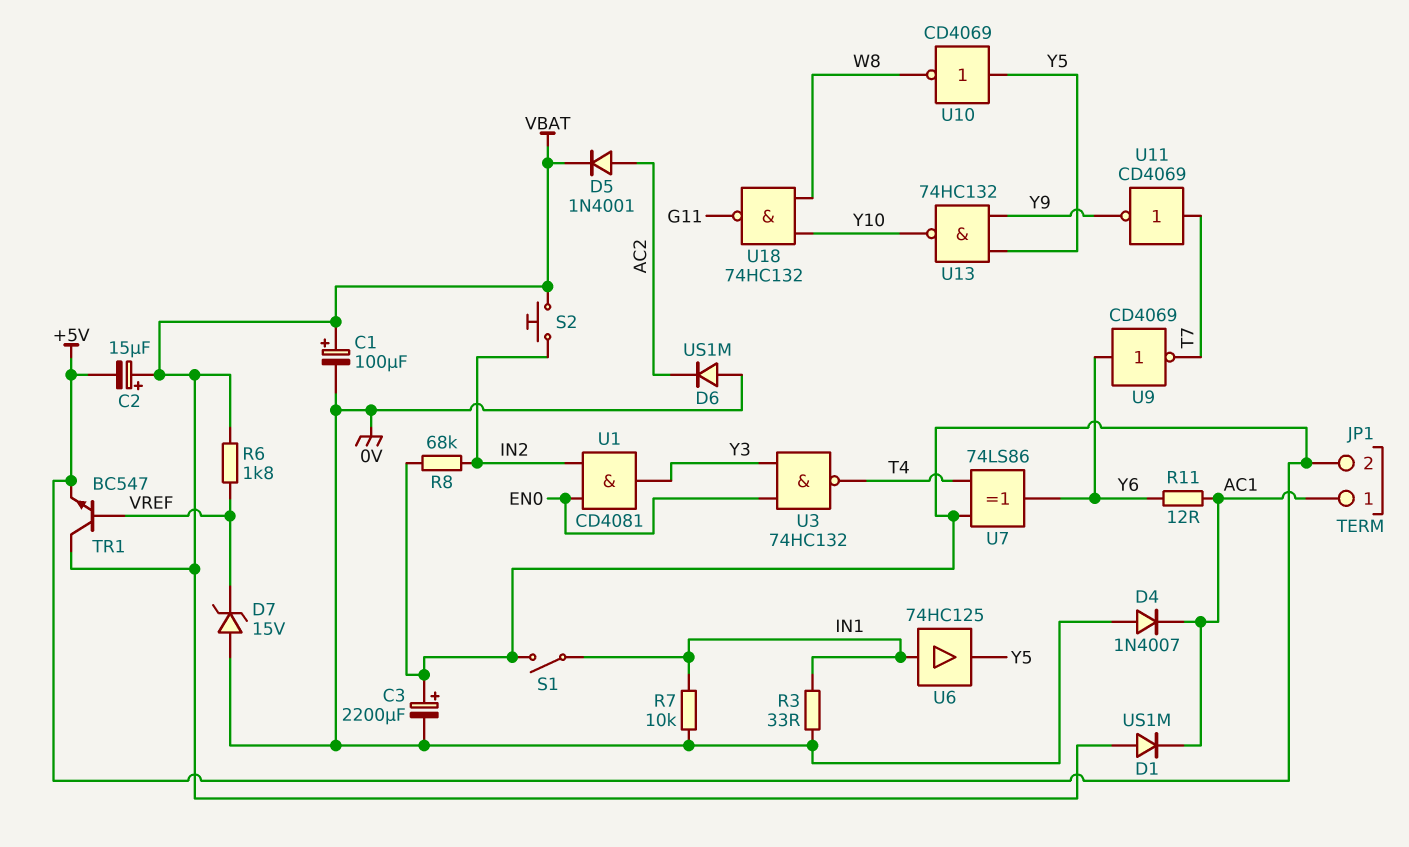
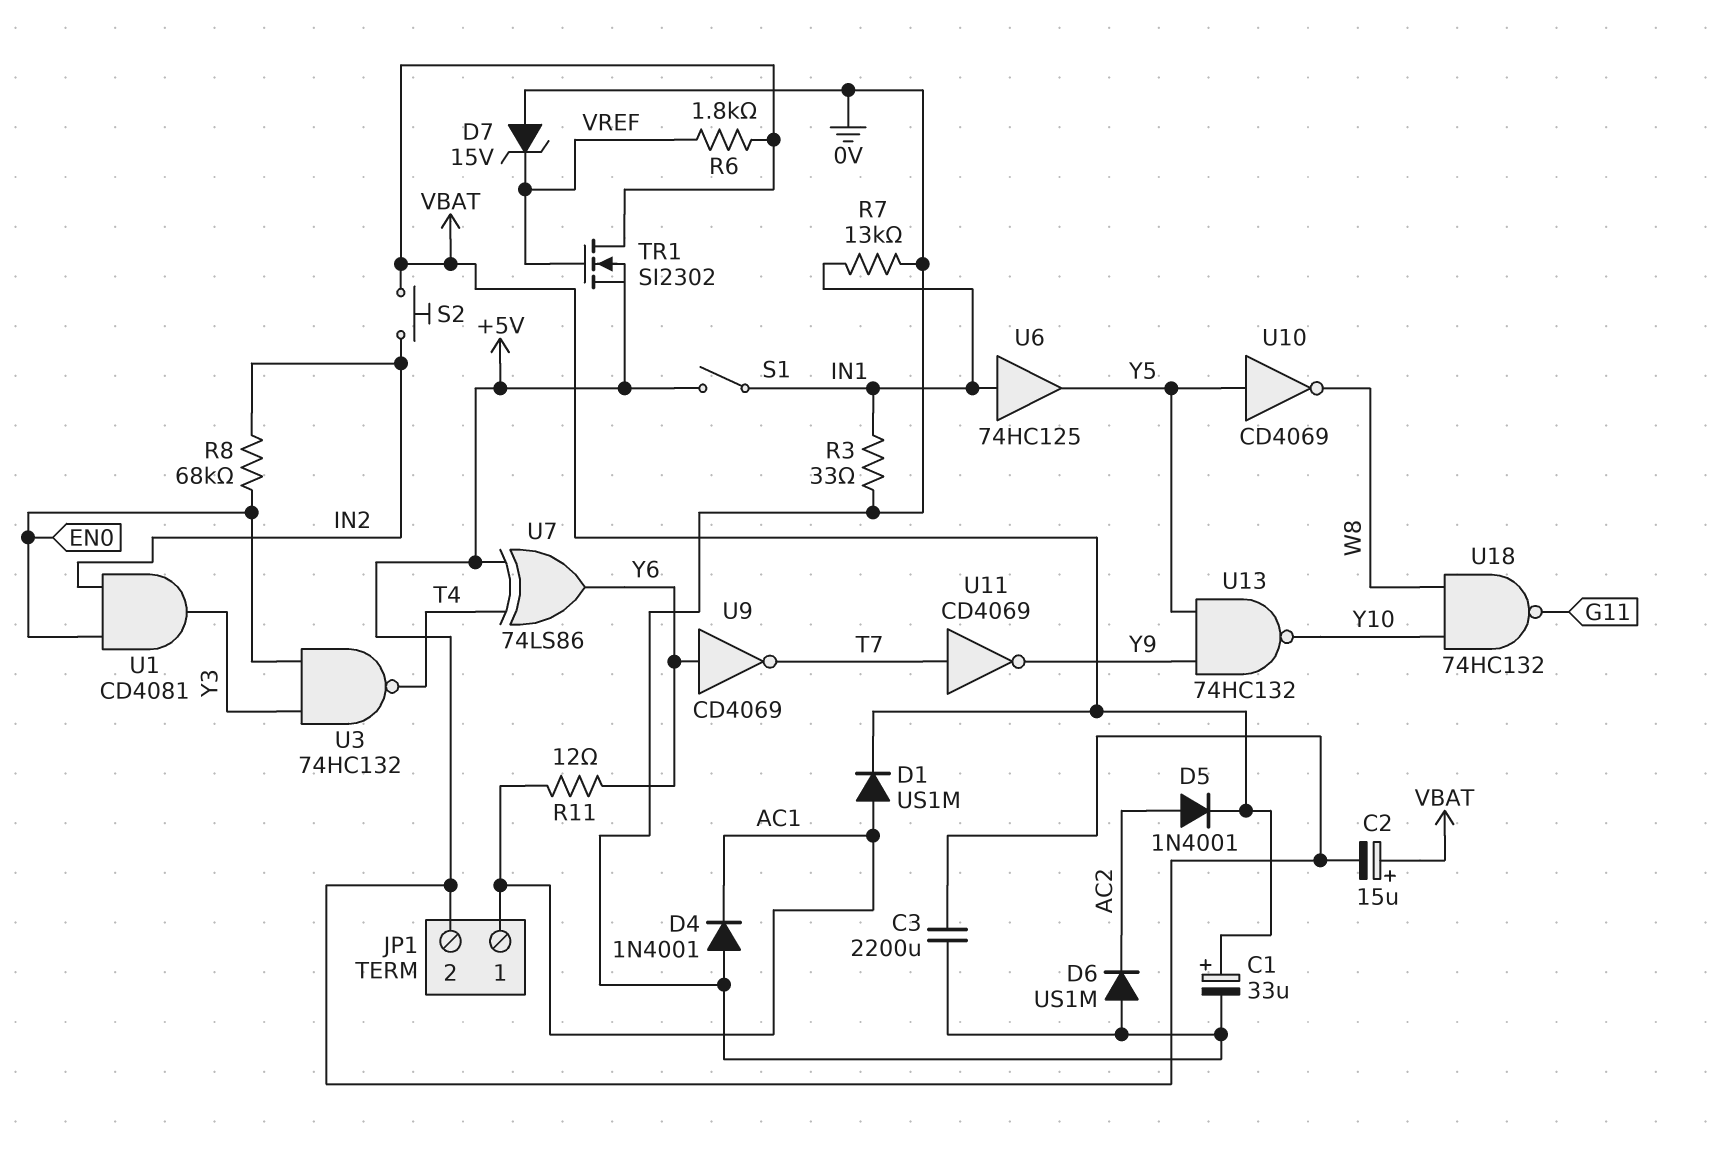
C1: 100uF (plus VBAT, minus 0V) -> 33uF (plus VBAT, minus 0V)
C3: 2200uF (plus +5V, minus 0V) -> 2200uF (+5V, 0V)
D1: diode US1M (A VBAT, K AC1) -> diode US1M (A AC1, K VBAT)
D4: diode 1N4007 (A 0V, K AC1) -> diode 1N4001 (A 0V, K AC1)
R7: 10k (0V, IN1) -> 13k (0V, IN1)
R8: 68k (+5V, IN2) -> 68k (EN0, IN2)
TR1: NPN BC547 (B VREF, C VBAT, E +5V) -> NMOS SI2302 (G VREF, D VBAT, S +5V)

